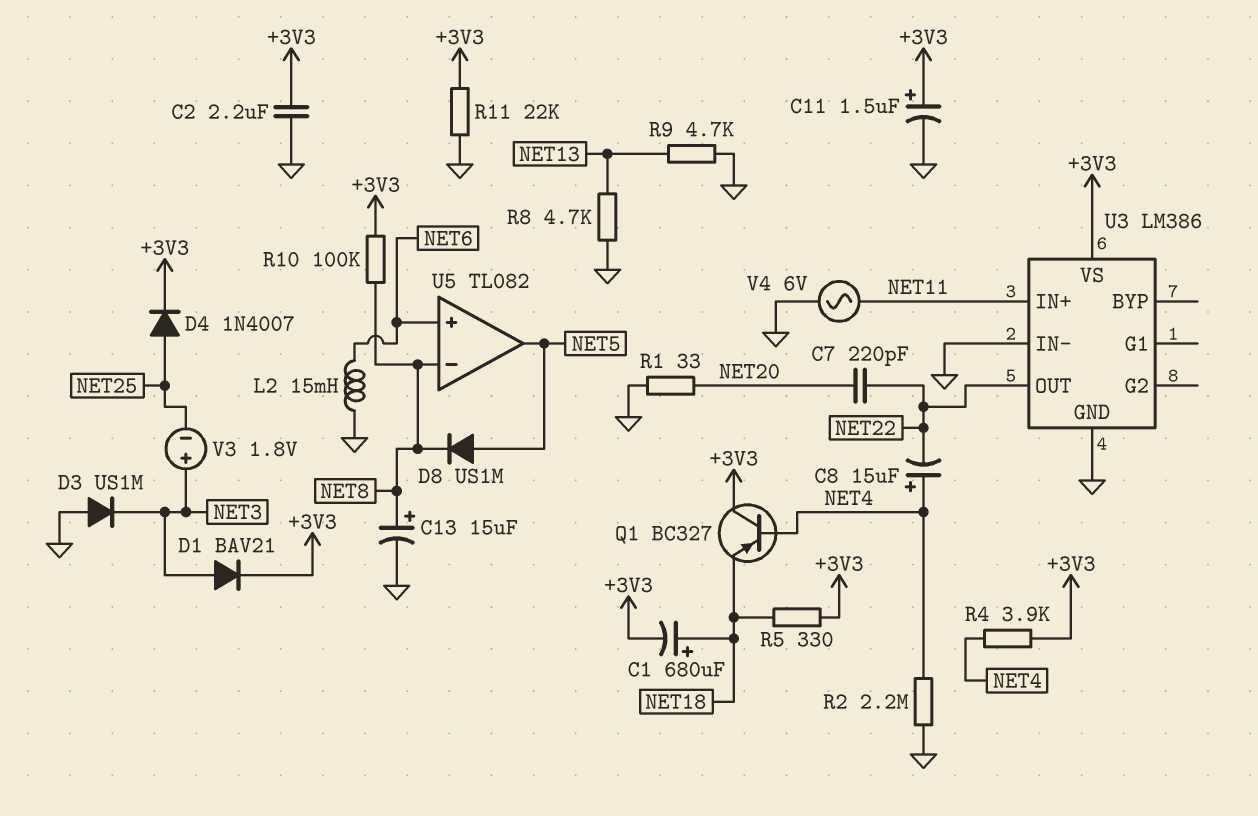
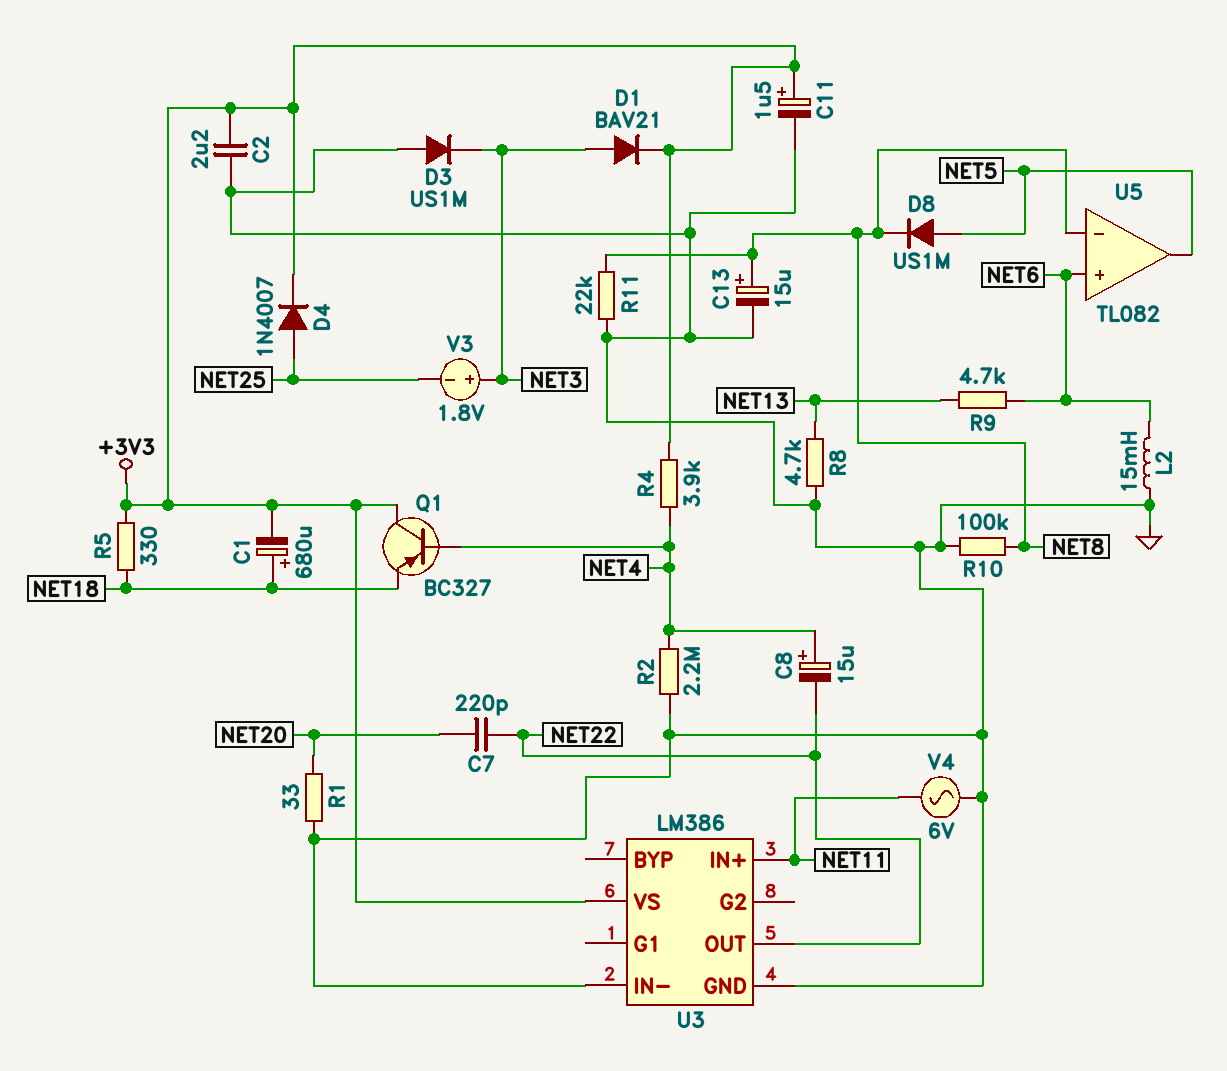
R9: 4.7k (GND, NET13) -> 4.7k (NET6, NET13)
R10: 100k (+3V3, NET8) -> 100k (GND, NET8)
R11: 22k (+3V3, GND) -> 22k (GND, NET8)

